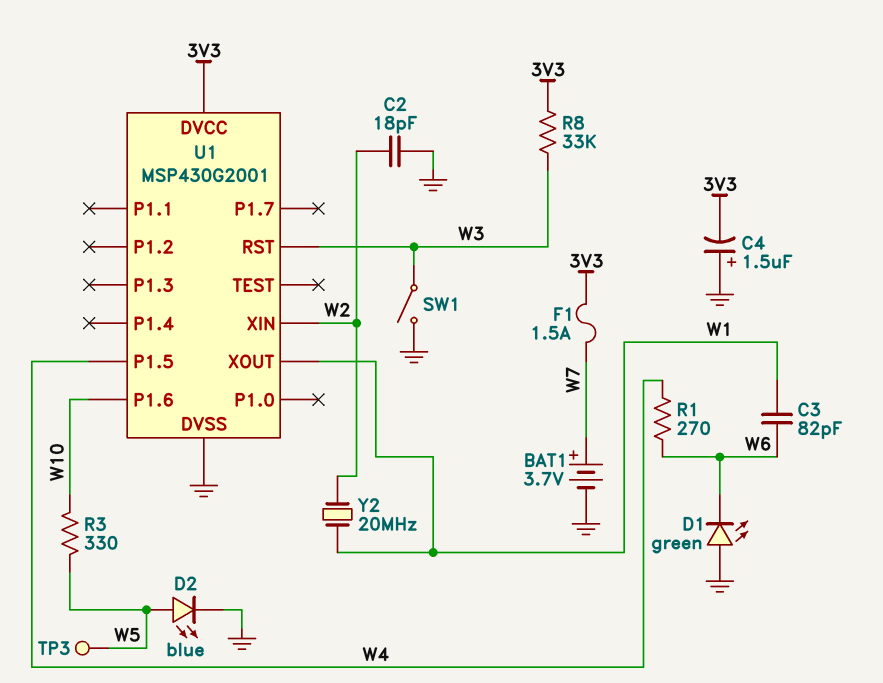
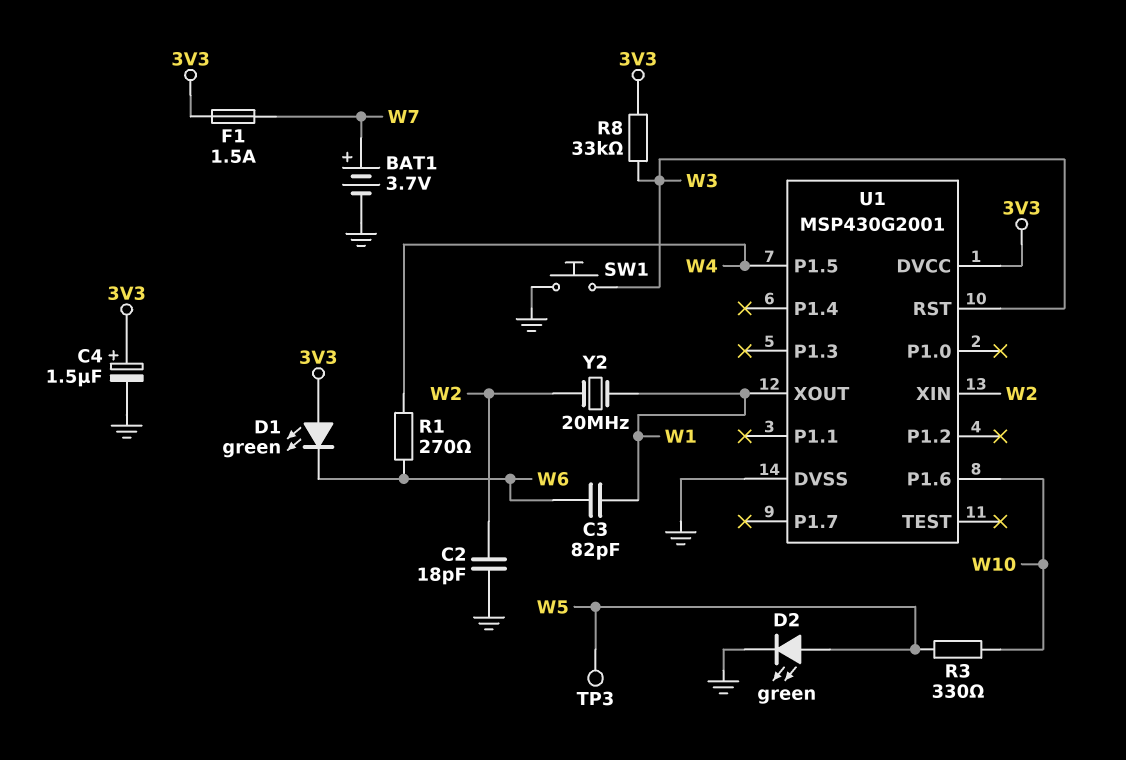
C4: 1.5uF (plus GND, minus 3V3) -> 1.5uF (plus 3V3, minus GND)
D1: LED green (A GND, K W6) -> LED green (A 3V3, K W6)
D2: LED blue (A W5, K GND) -> LED green (A W5, K GND)
SW1: switch (GND, W3) -> button (GND, W3)

